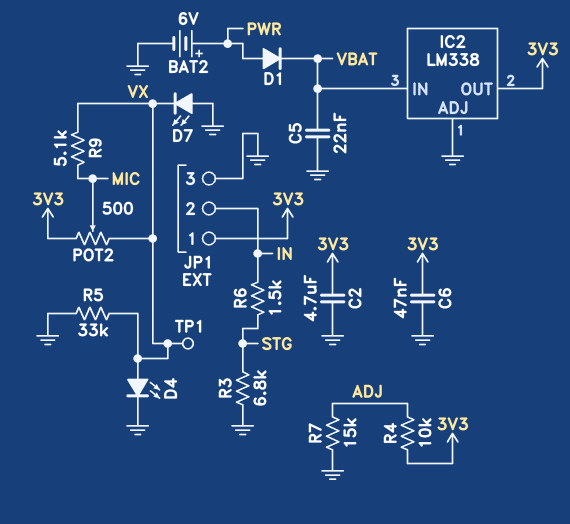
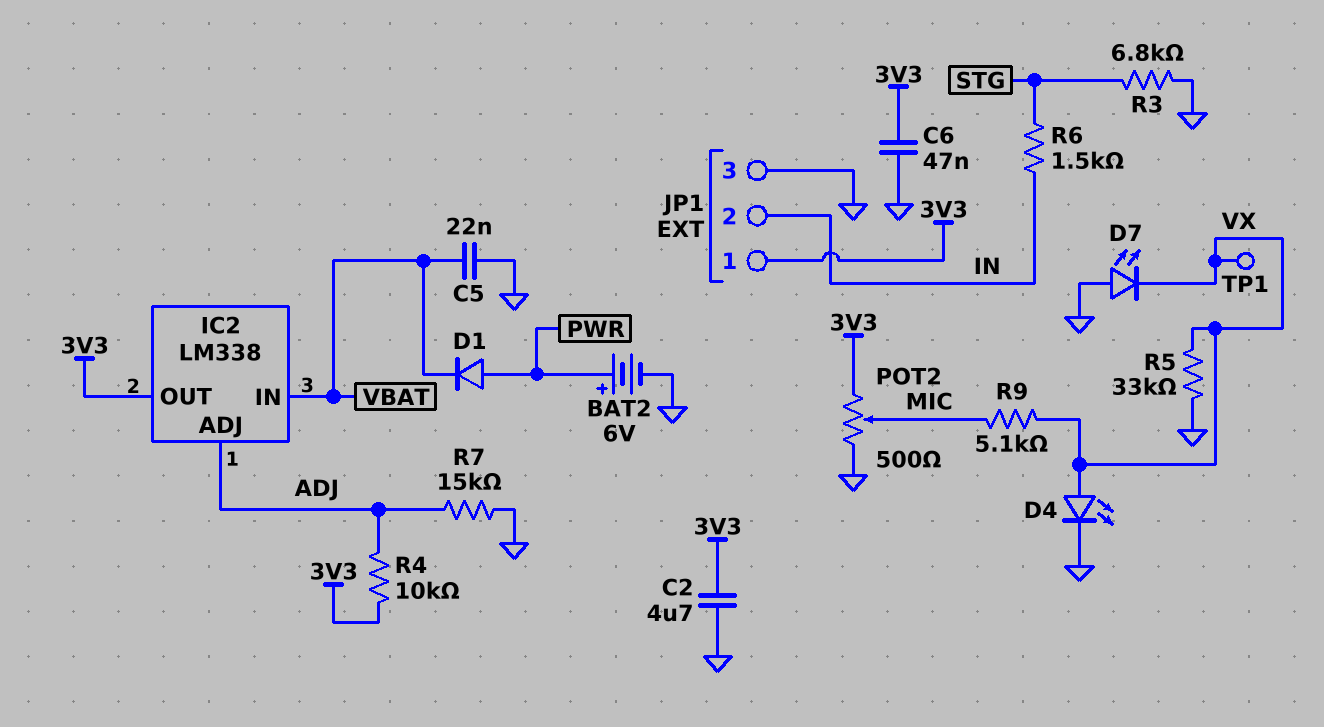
IC2 pin ADJ: GND -> ADJ
POT2: 500 (3V3, VX, wiper MIC) -> 500 (3V3, GND, wiper MIC)

